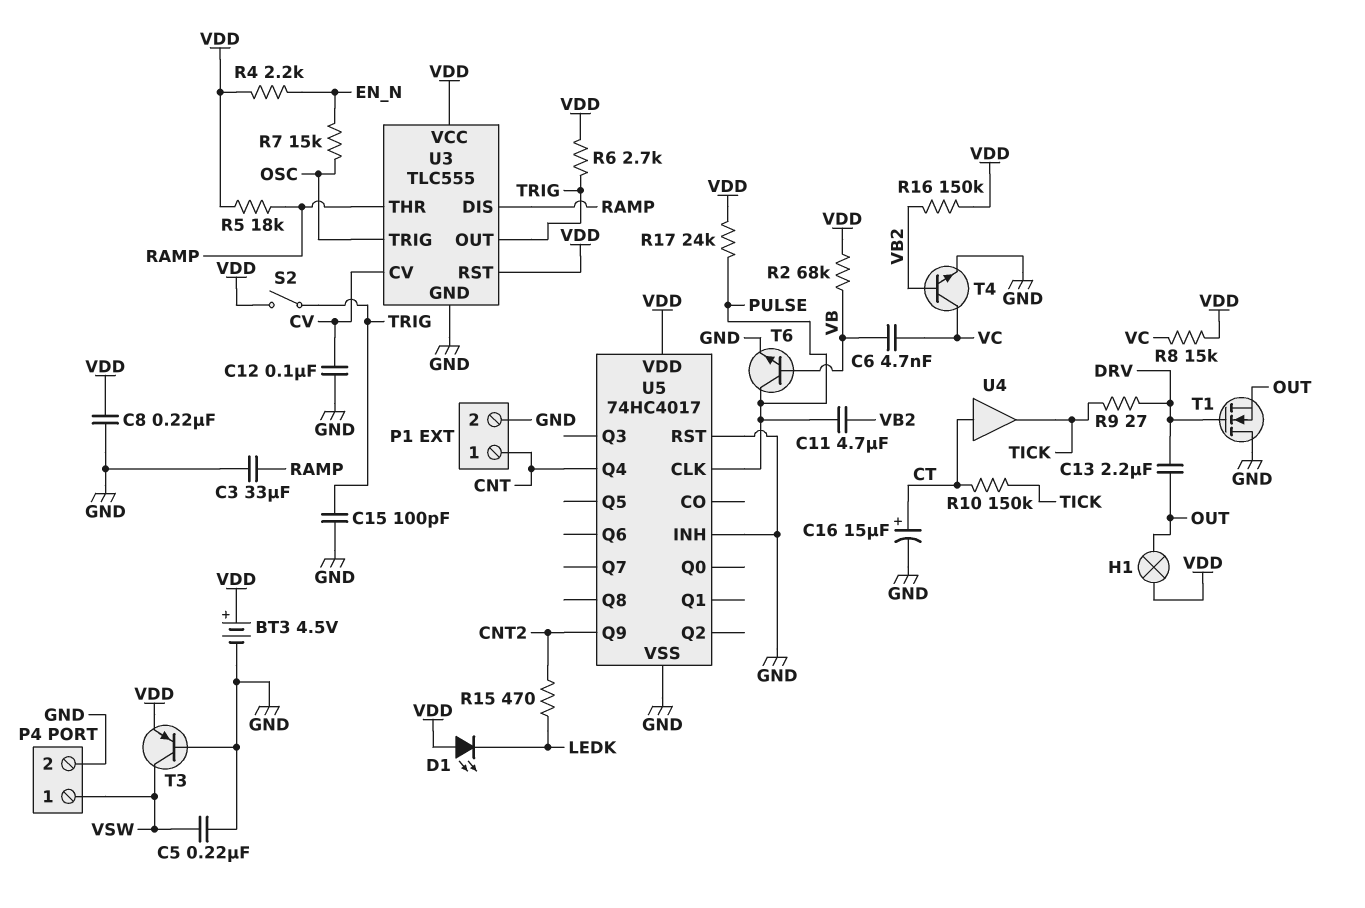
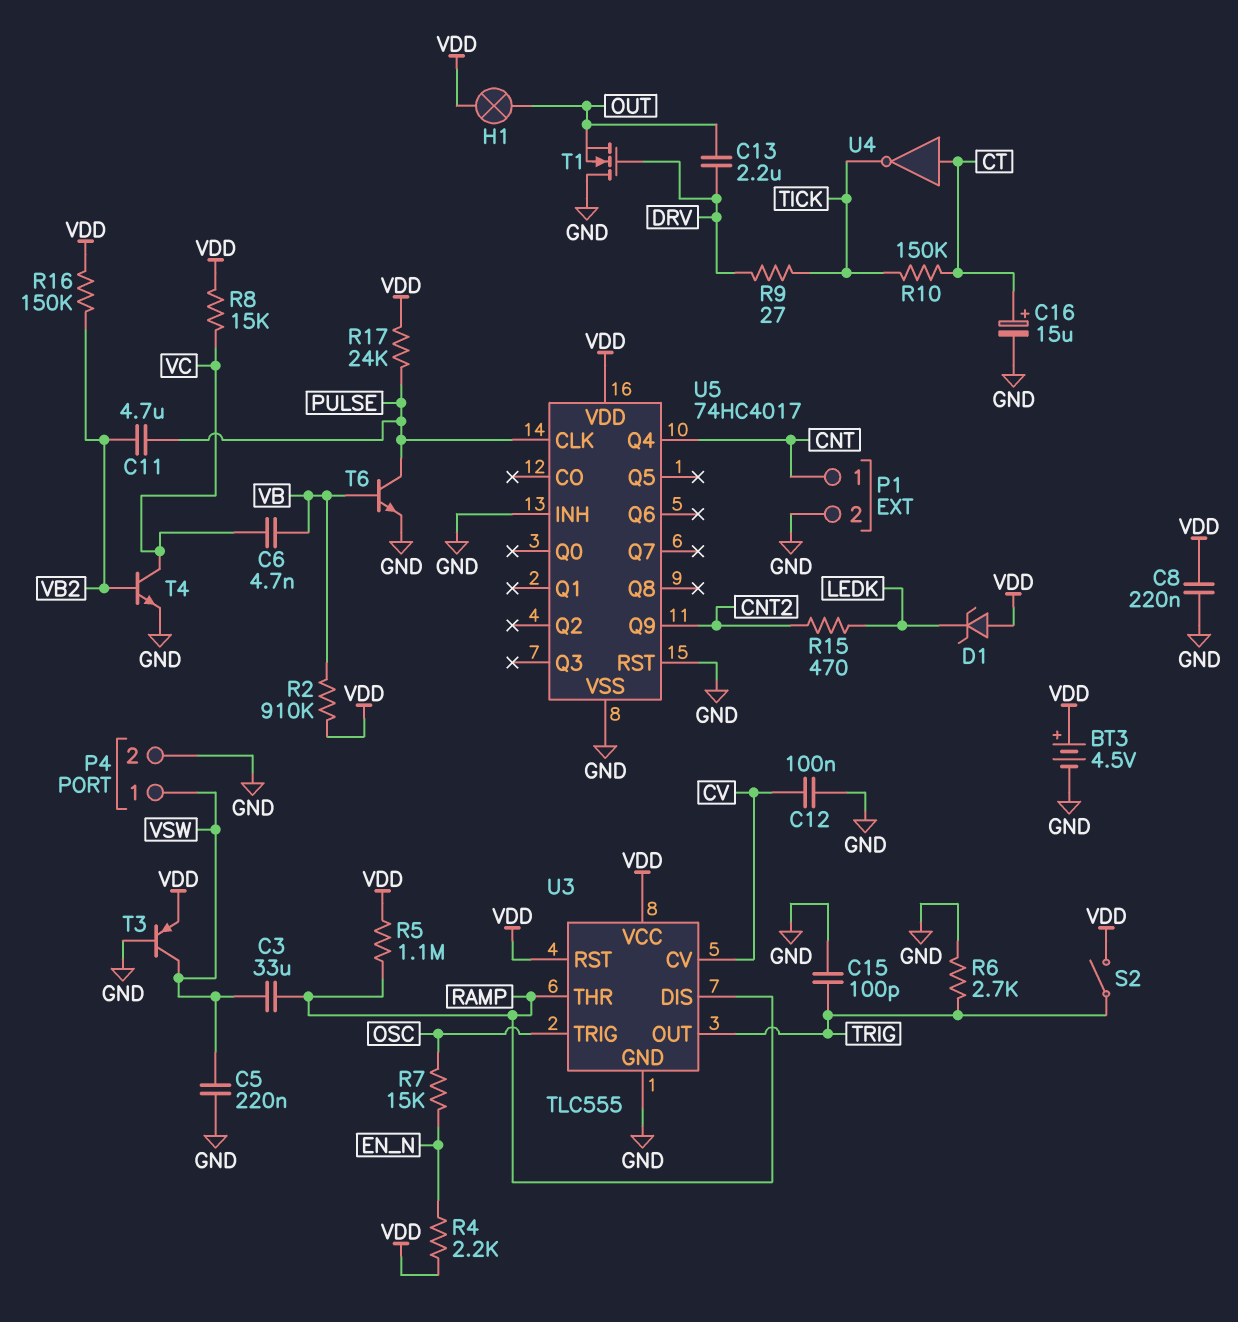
C3: 33uF (GND, RAMP) -> 33uF (RAMP, VSW)
D1: LED (A VDD, K LEDK) -> zener (A VDD, K LEDK)
R2: 68k (VB, VDD) -> 910k (VB, VDD)
R5: 18k (RAMP, VDD) -> 1.1M (RAMP, VDD)
R6: 2.7k (TRIG, VDD) -> 2.7k (GND, TRIG)
U4: buffer (in CT, out TICK) -> NOT (in CT, out TICK)

